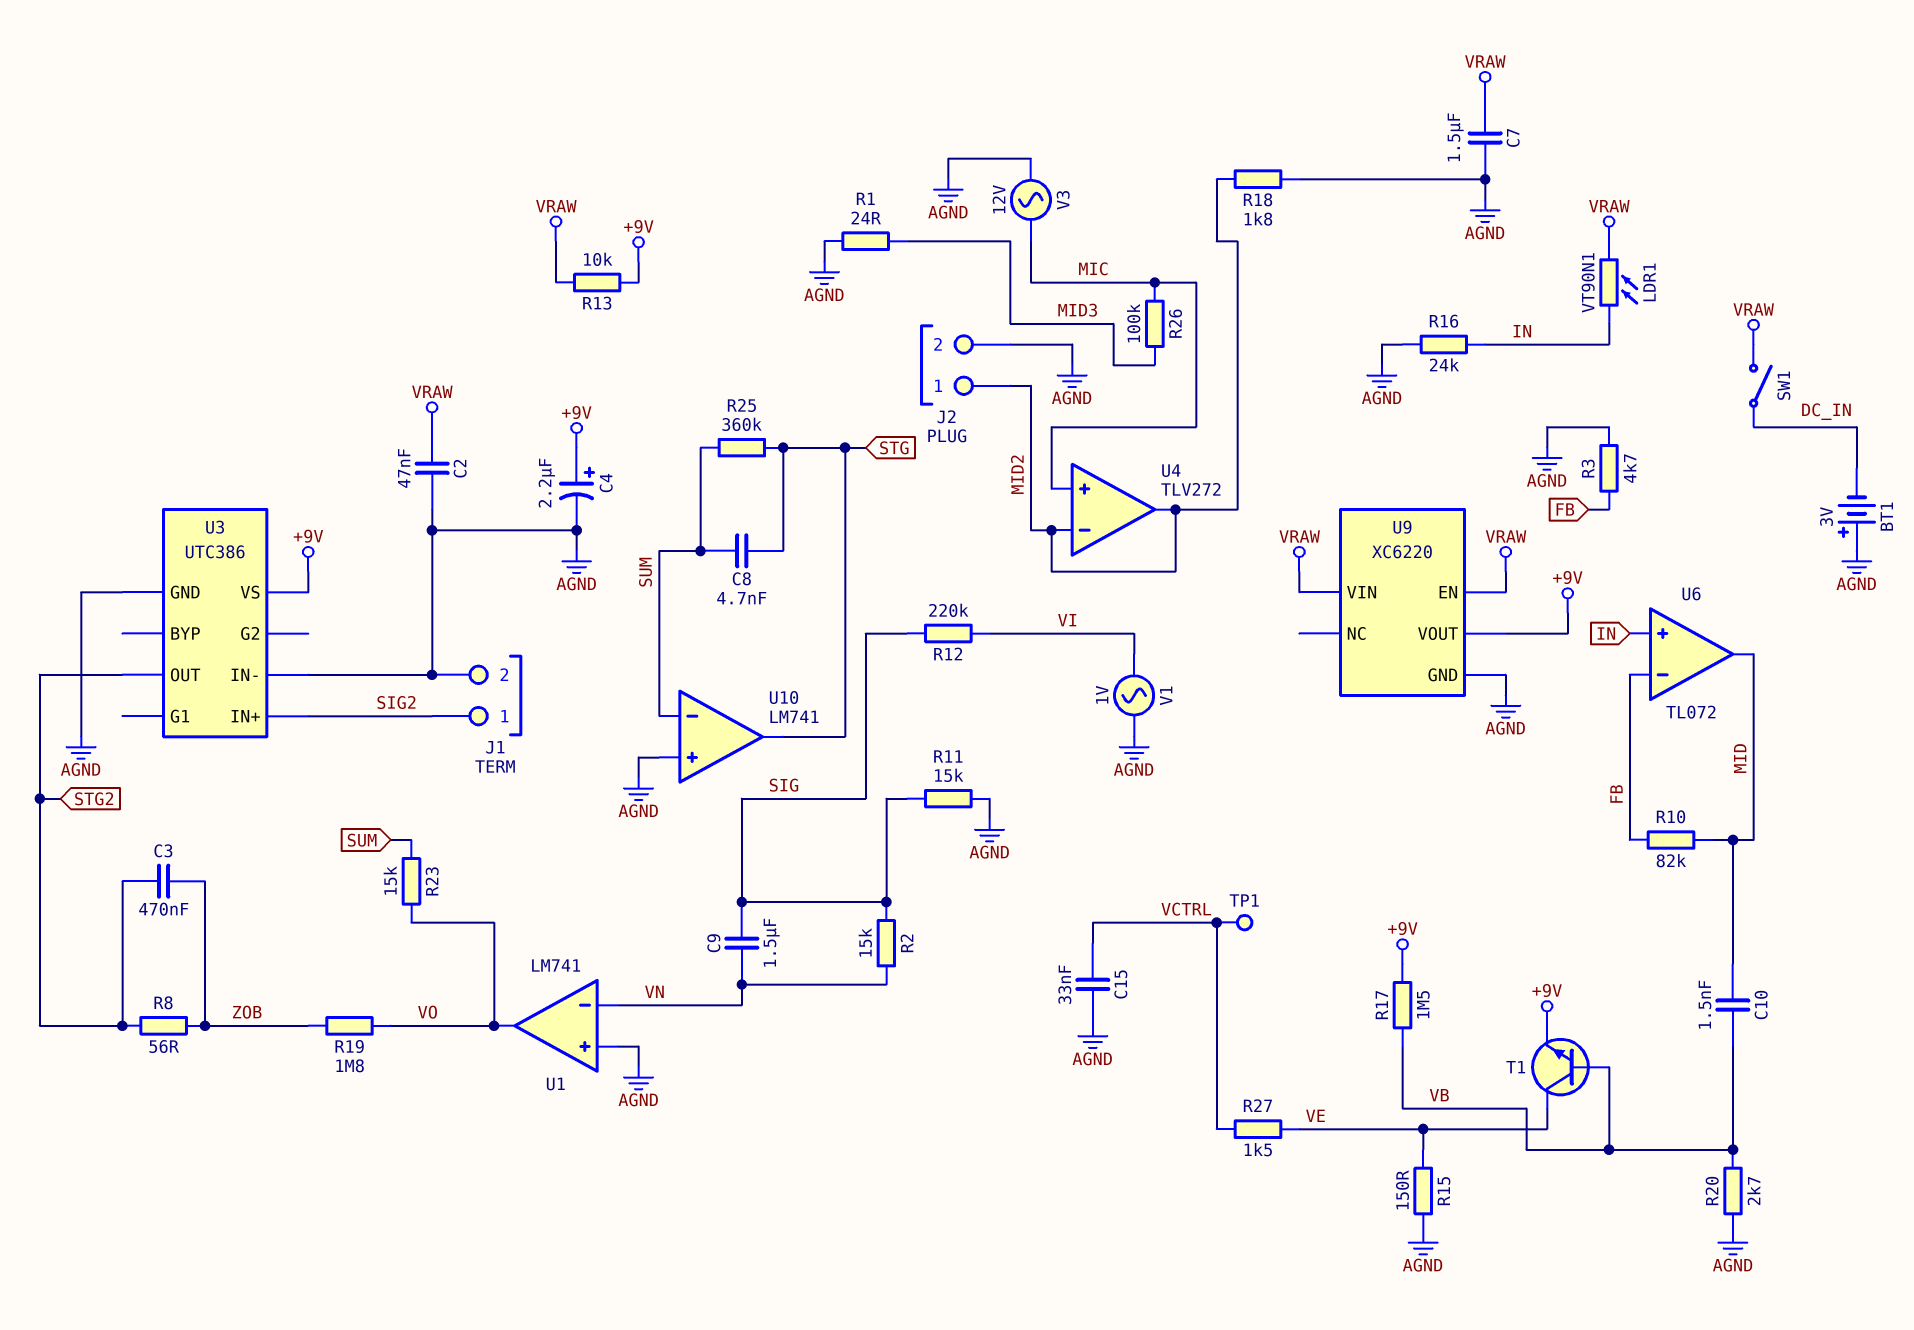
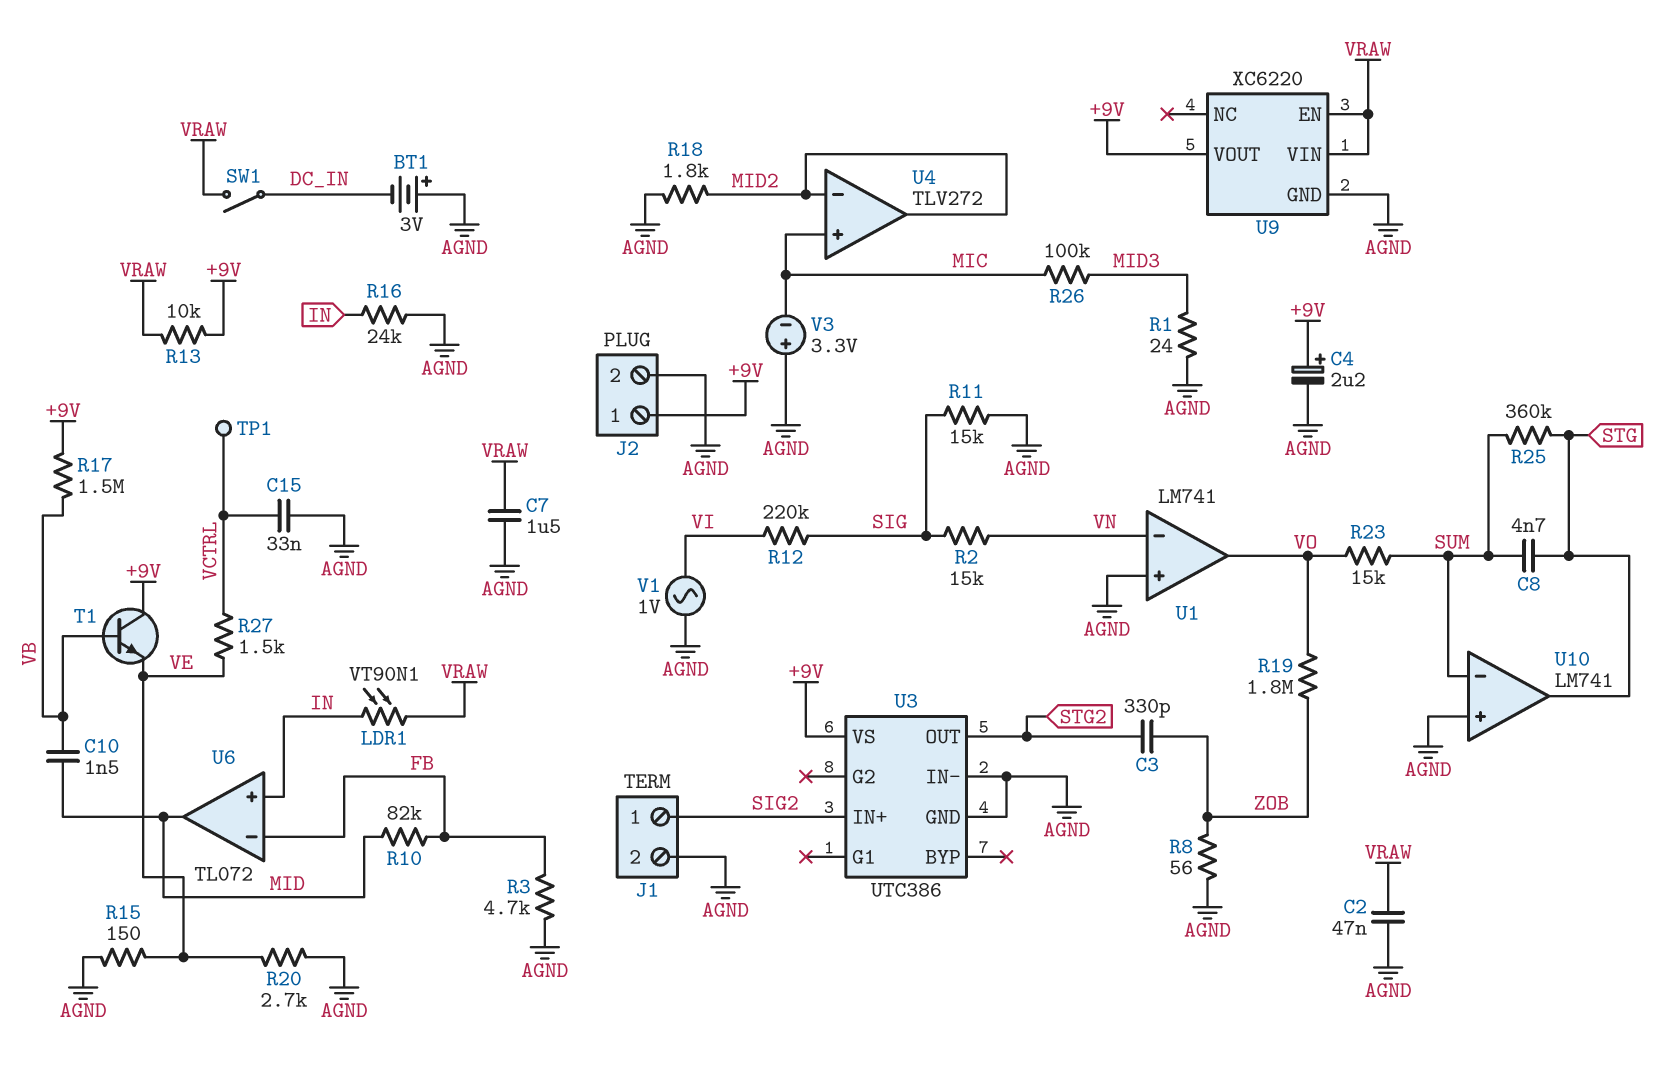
C3: 470nF (STG2, ZOB) -> 330pF (STG2, ZOB)
C9: 1.5uF (SIG, VN) -> none
J2 pin 1: MID2 -> +9V
R8: 56 (STG2, ZOB) -> 56 (AGND, ZOB)
R20: 2.7k (AGND, VB) -> 2.7k (AGND, VE)
T1: NPN (B VB, C VE, E +9V) -> NPN (B VB, C +9V, E VE)
V3: AC 12V (AGND, MIC) -> 3.3V (plus AGND, minus MIC)

